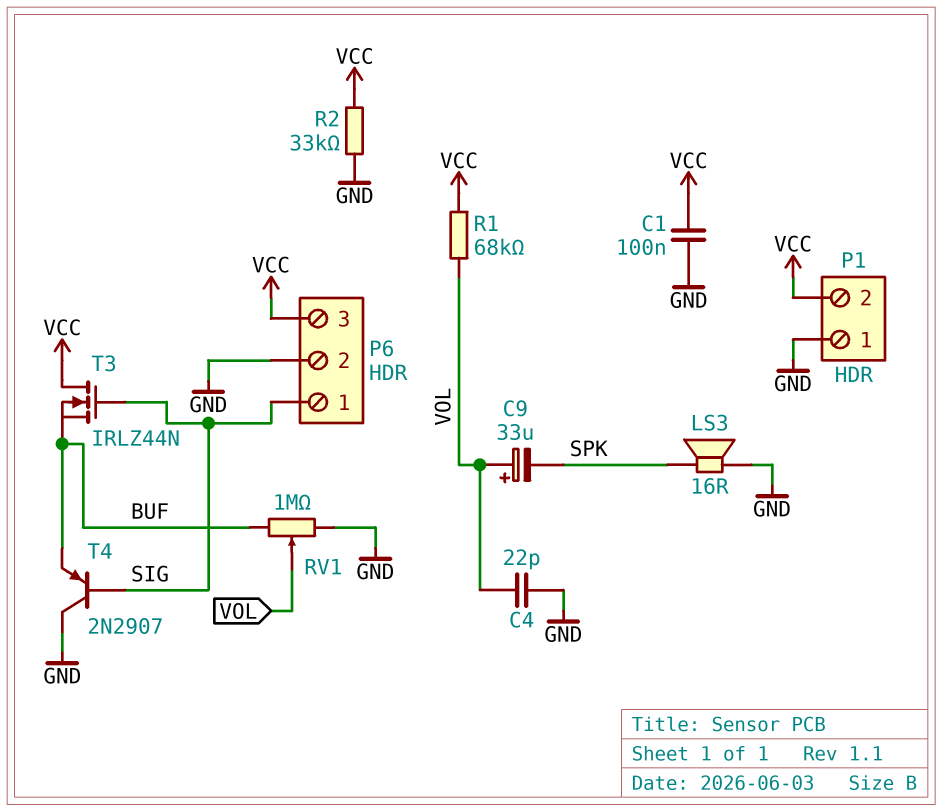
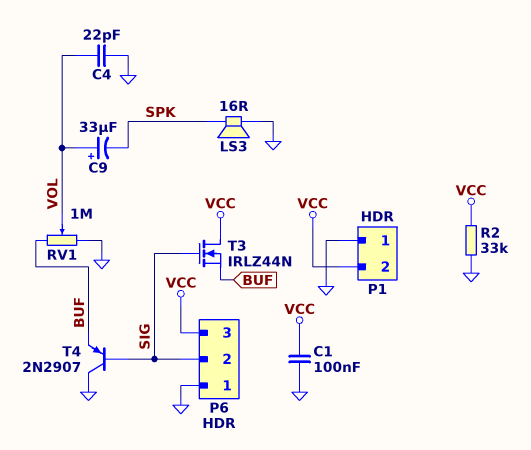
P6 pin 1: SIG -> GND
P6 pin 2: GND -> SIG
R1: 68k (VCC, VOL) -> none

